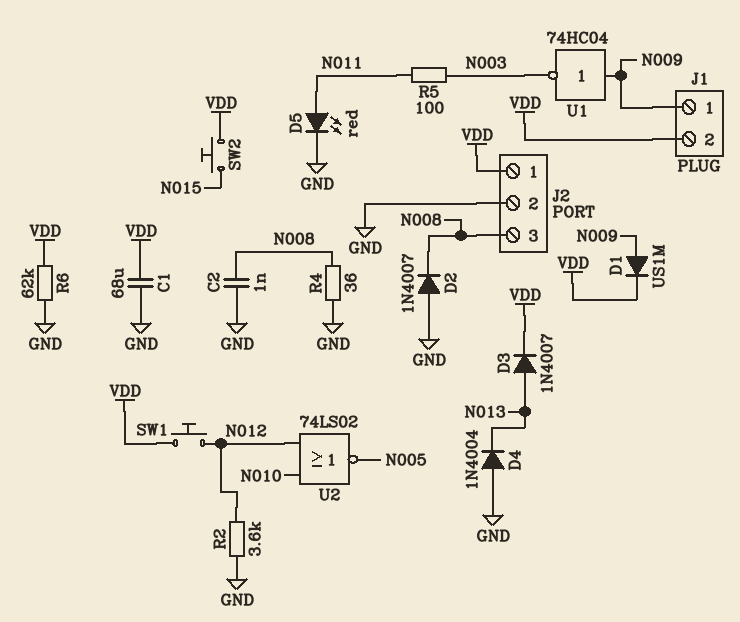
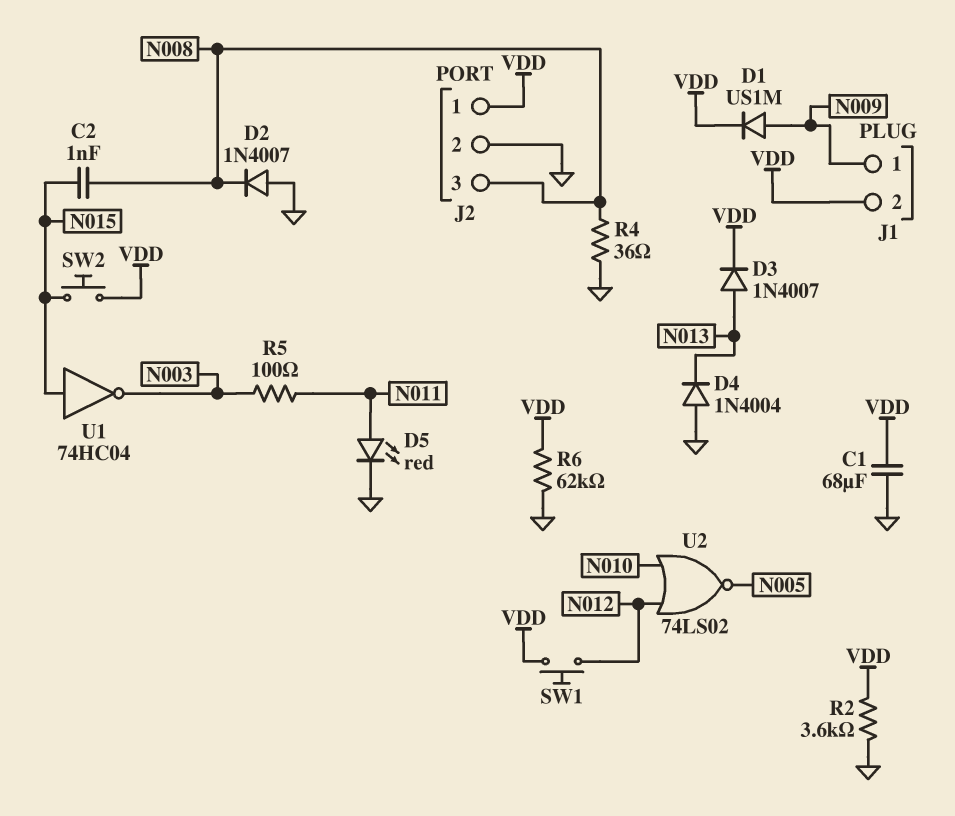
C2: 1nF (GND, N008) -> 1nF (N008, N015)
R2: 3.6k (GND, N012) -> 3.6k (GND, VDD)
U1: NOT 74HC04 (in N009, out N003) -> NOT 74HC04 (in N015, out N003)

